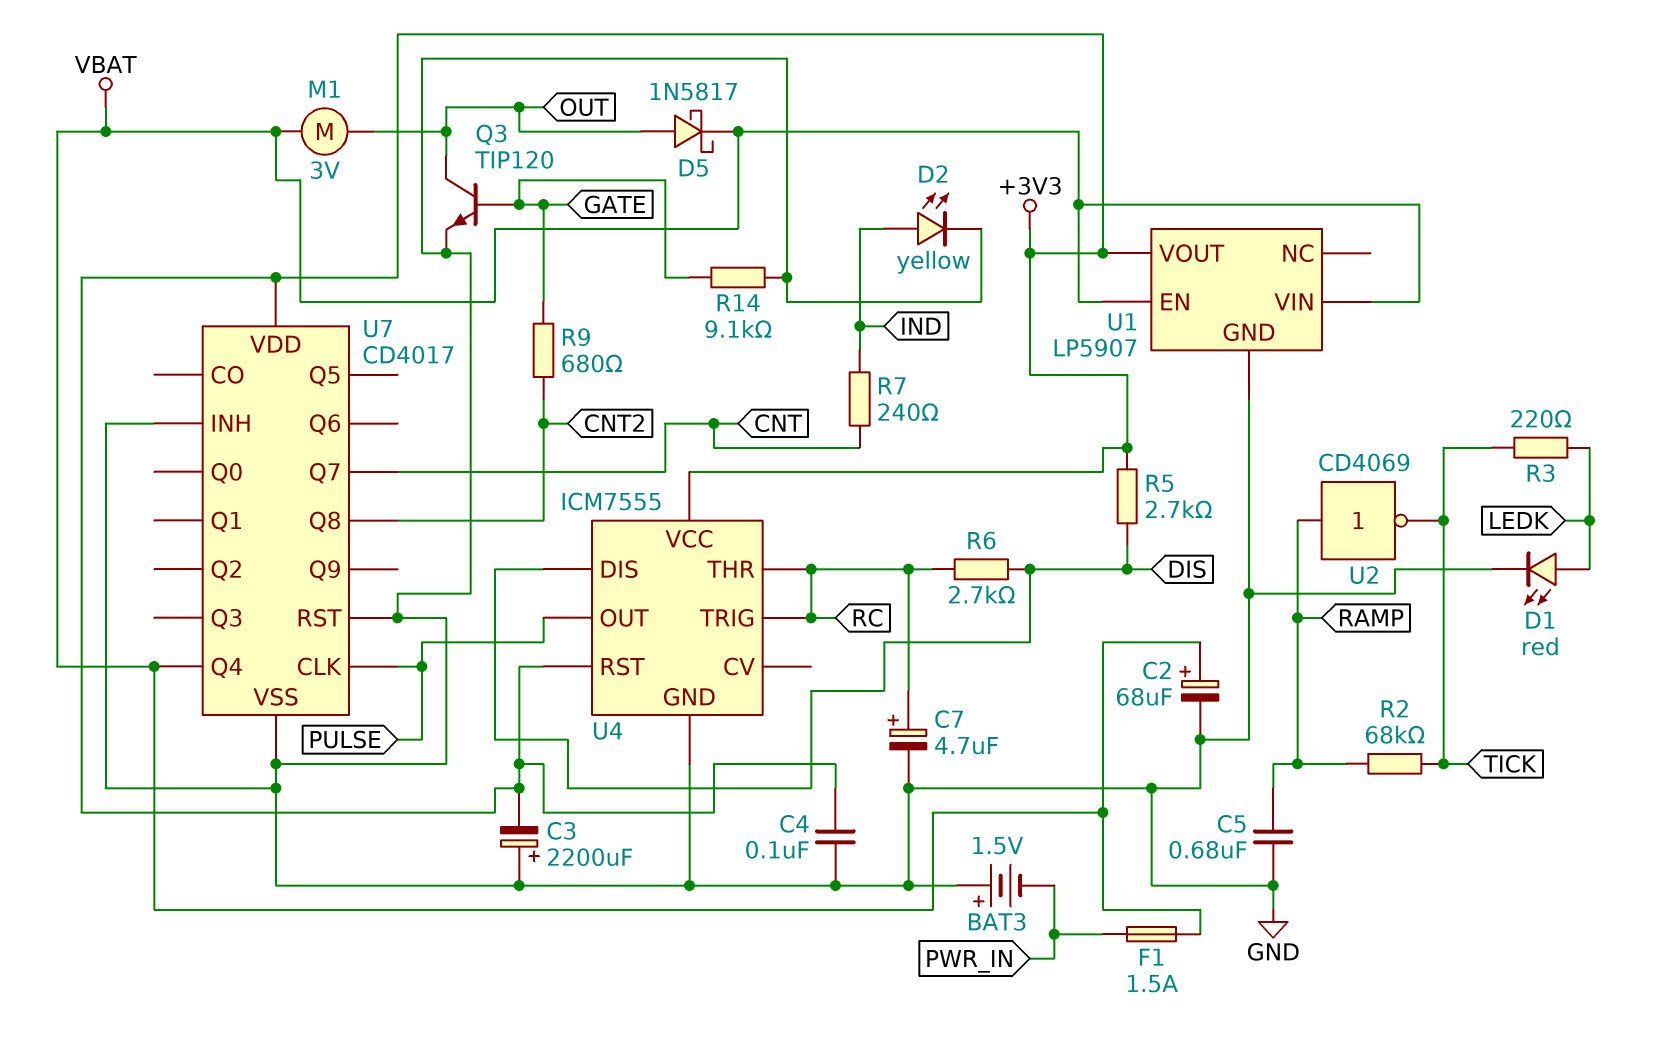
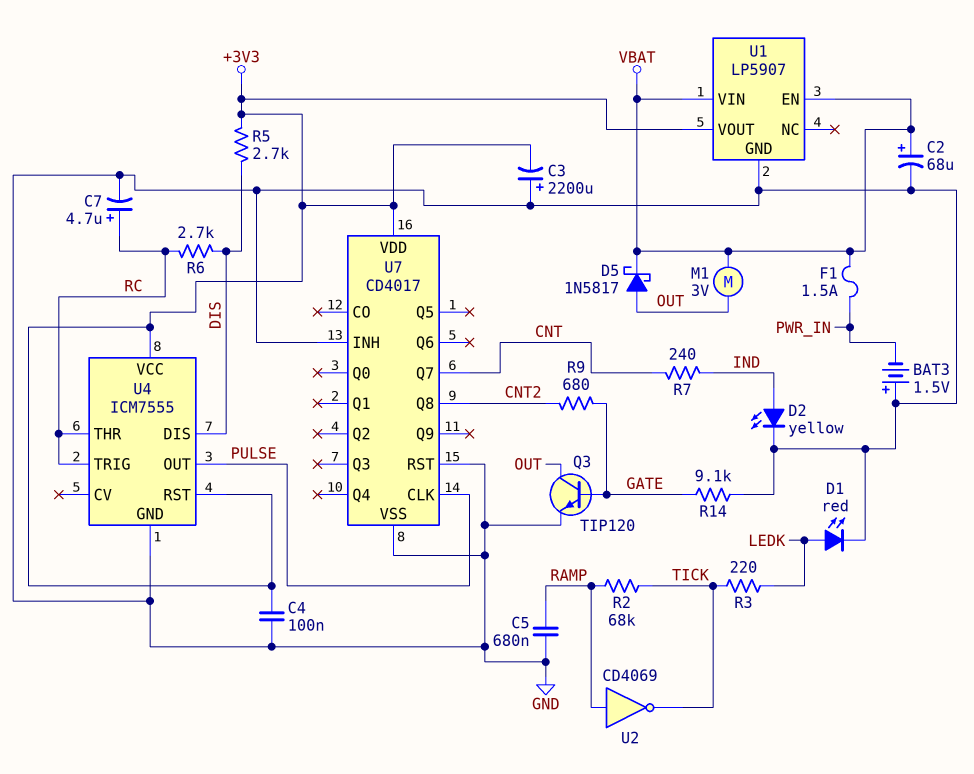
U7 pin Q4: VBAT -> none

